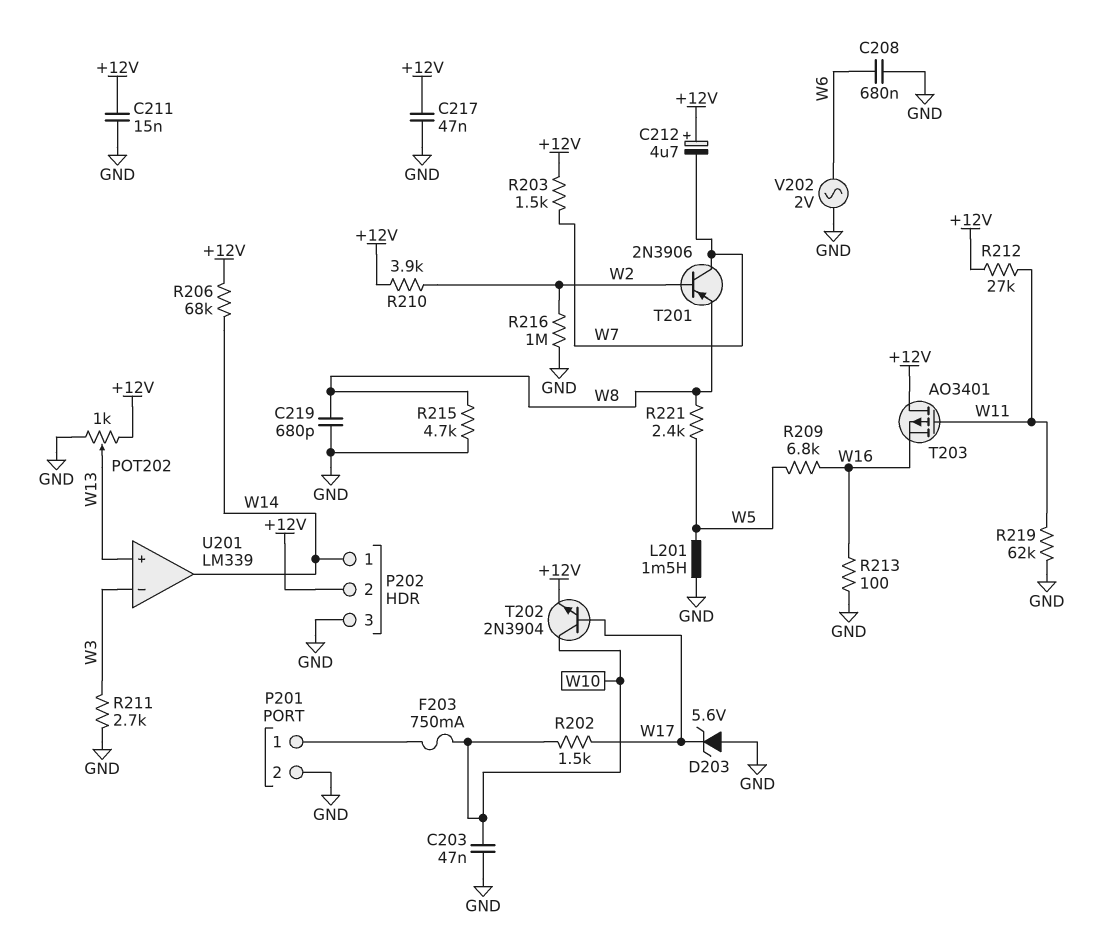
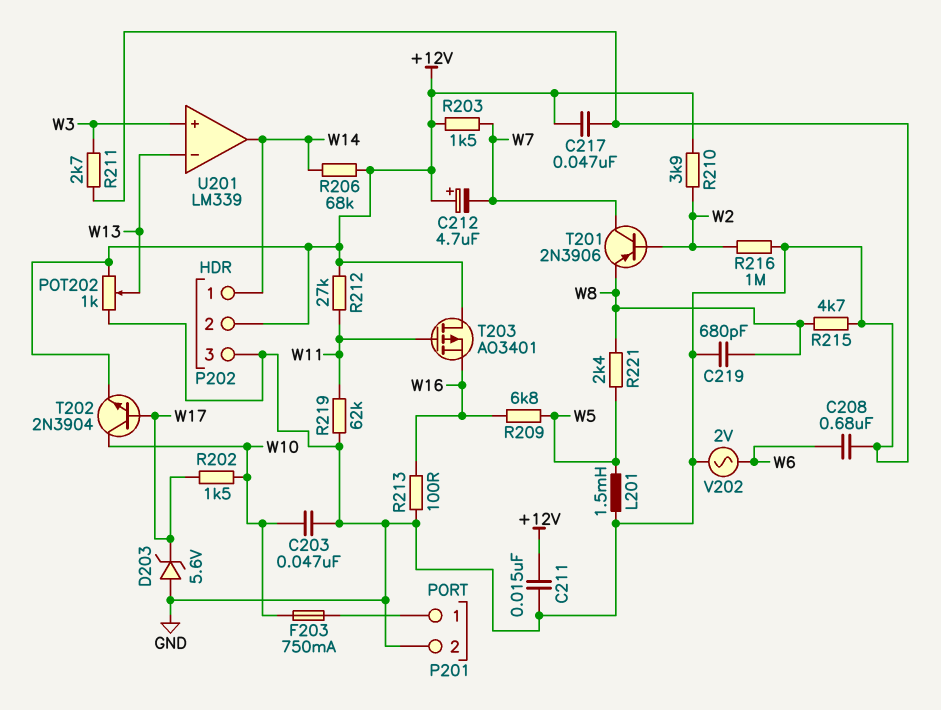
U201 pin in+: W13 -> W3
U201 pin in-: W3 -> W13

